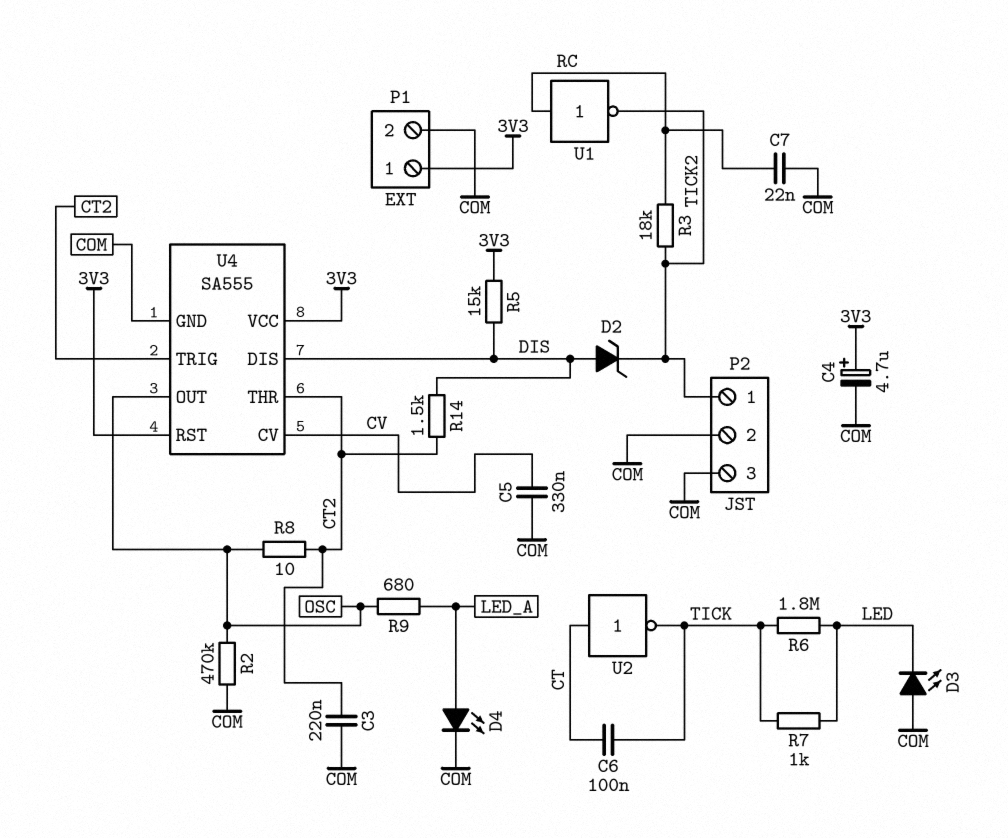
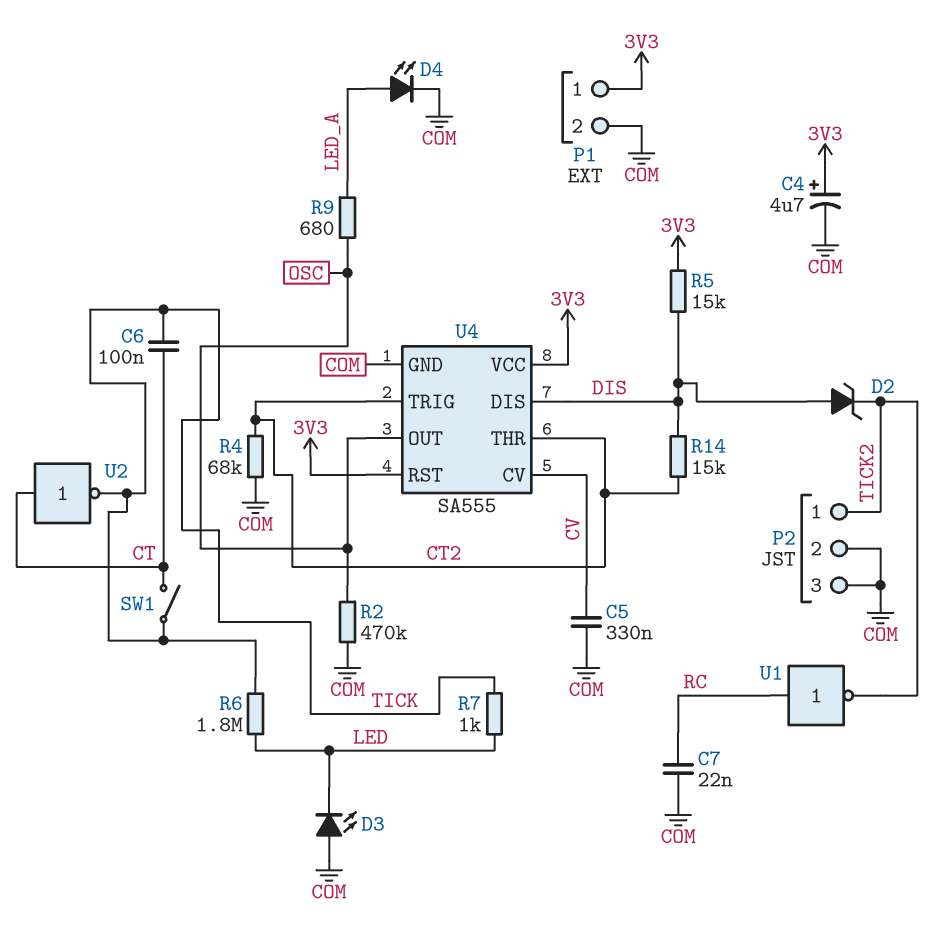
C3: 220nF (COM, CT2) -> none
R3: 18k (RC, TICK2) -> none
R4: none -> 68k (COM, CT2)
R8: 10 (CT2, OSC) -> none
R14: 1.5k (CT2, DIS) -> 15k (CT2, DIS)
SW1: none -> switch (CT, TICK)

